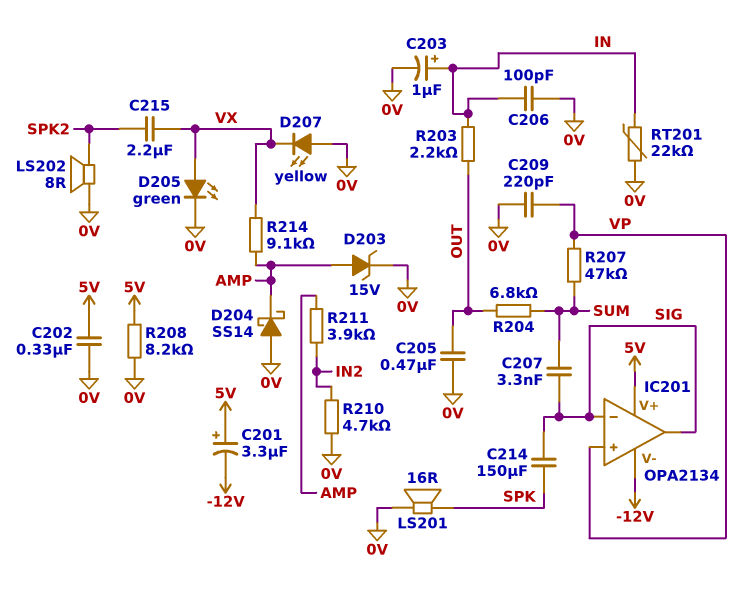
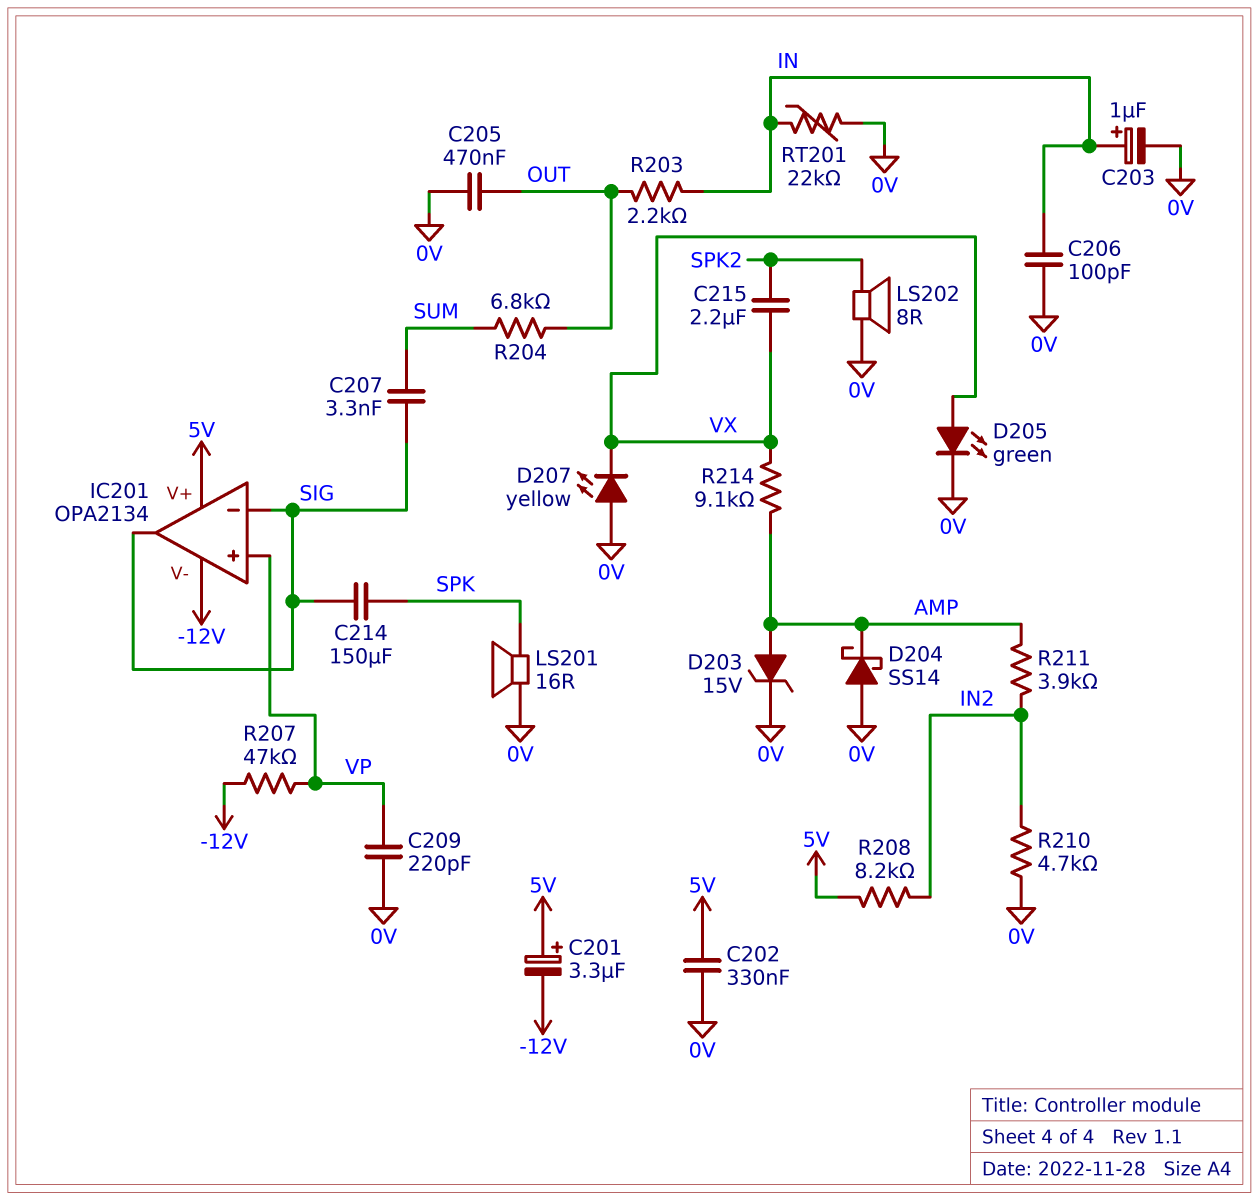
R207: 47k (SUM, VP) -> 47k (-12V, VP)
R208: 8.2k (0V, 5V) -> 8.2k (5V, IN2)

